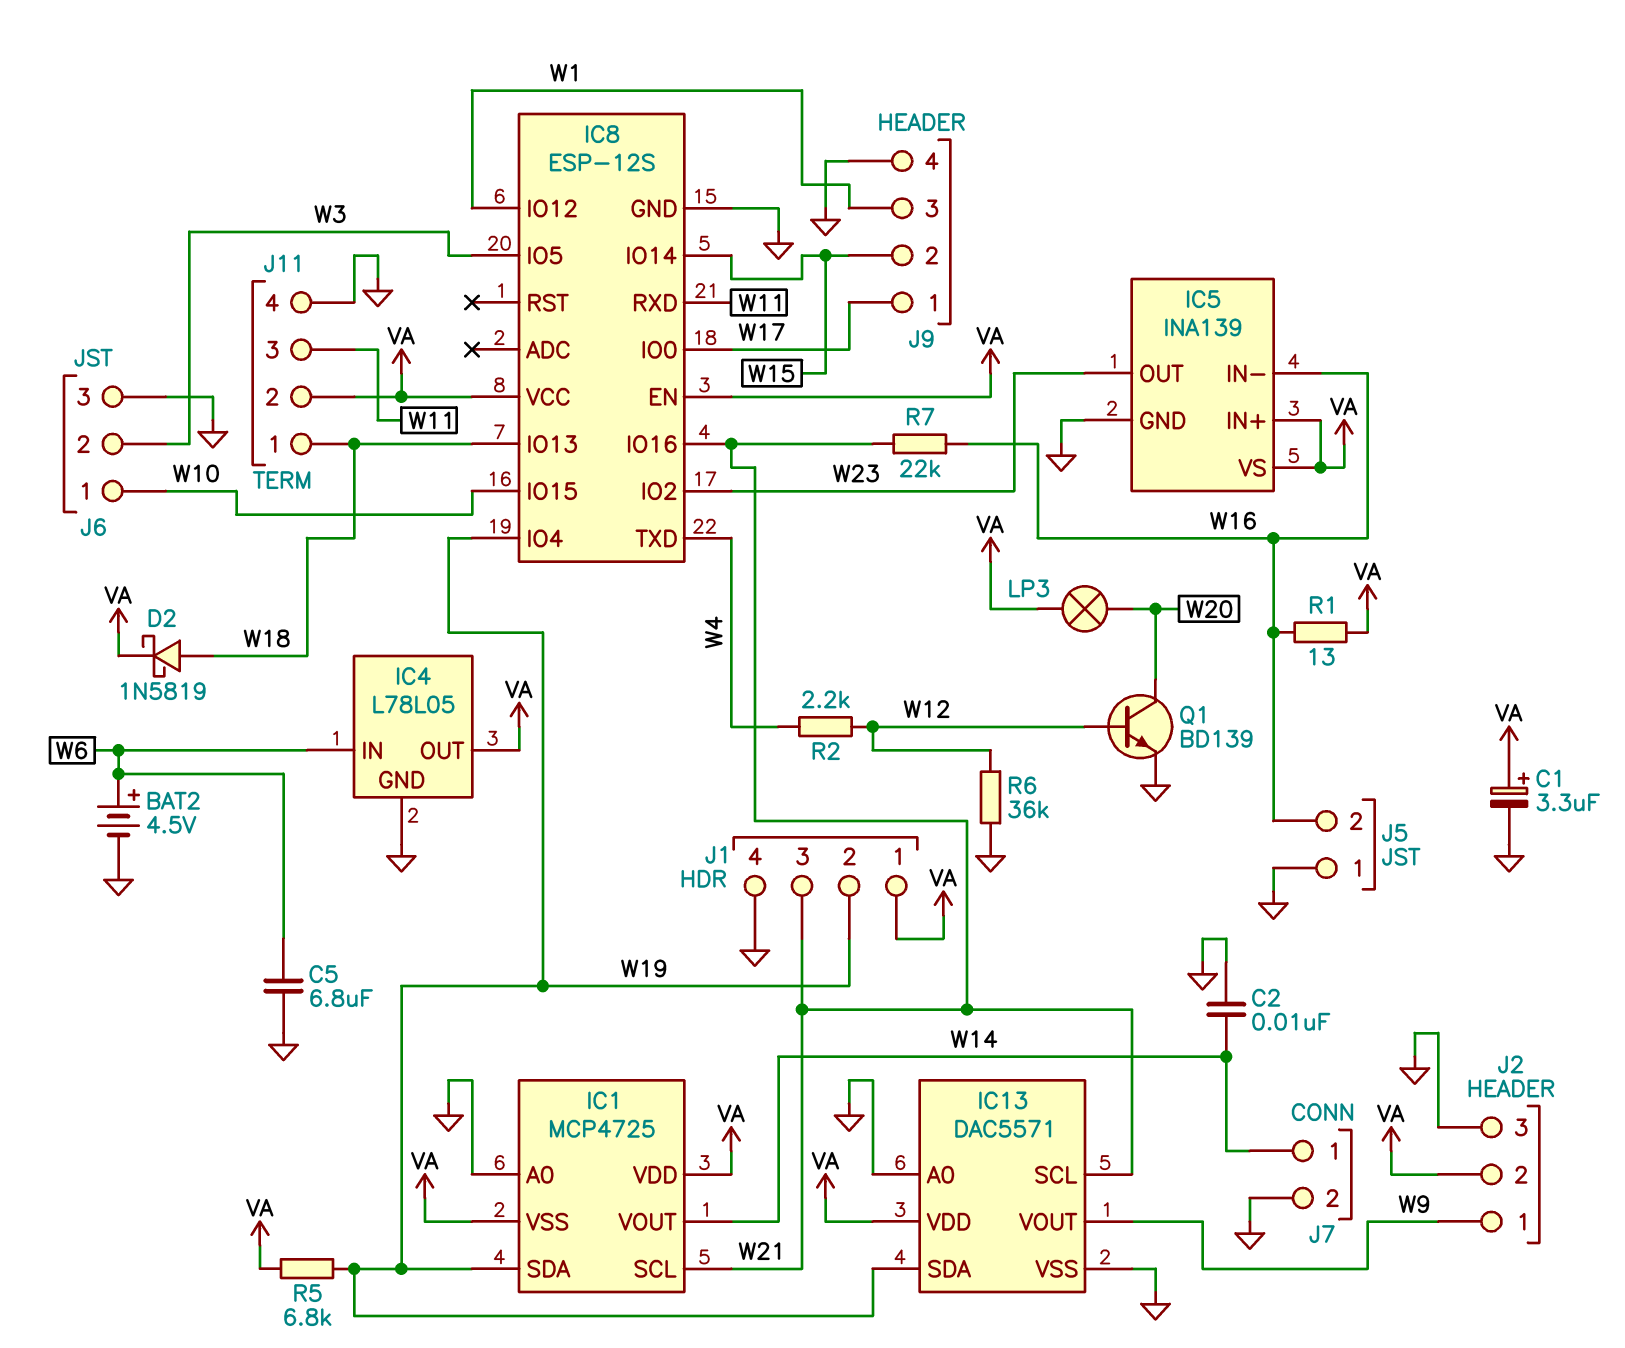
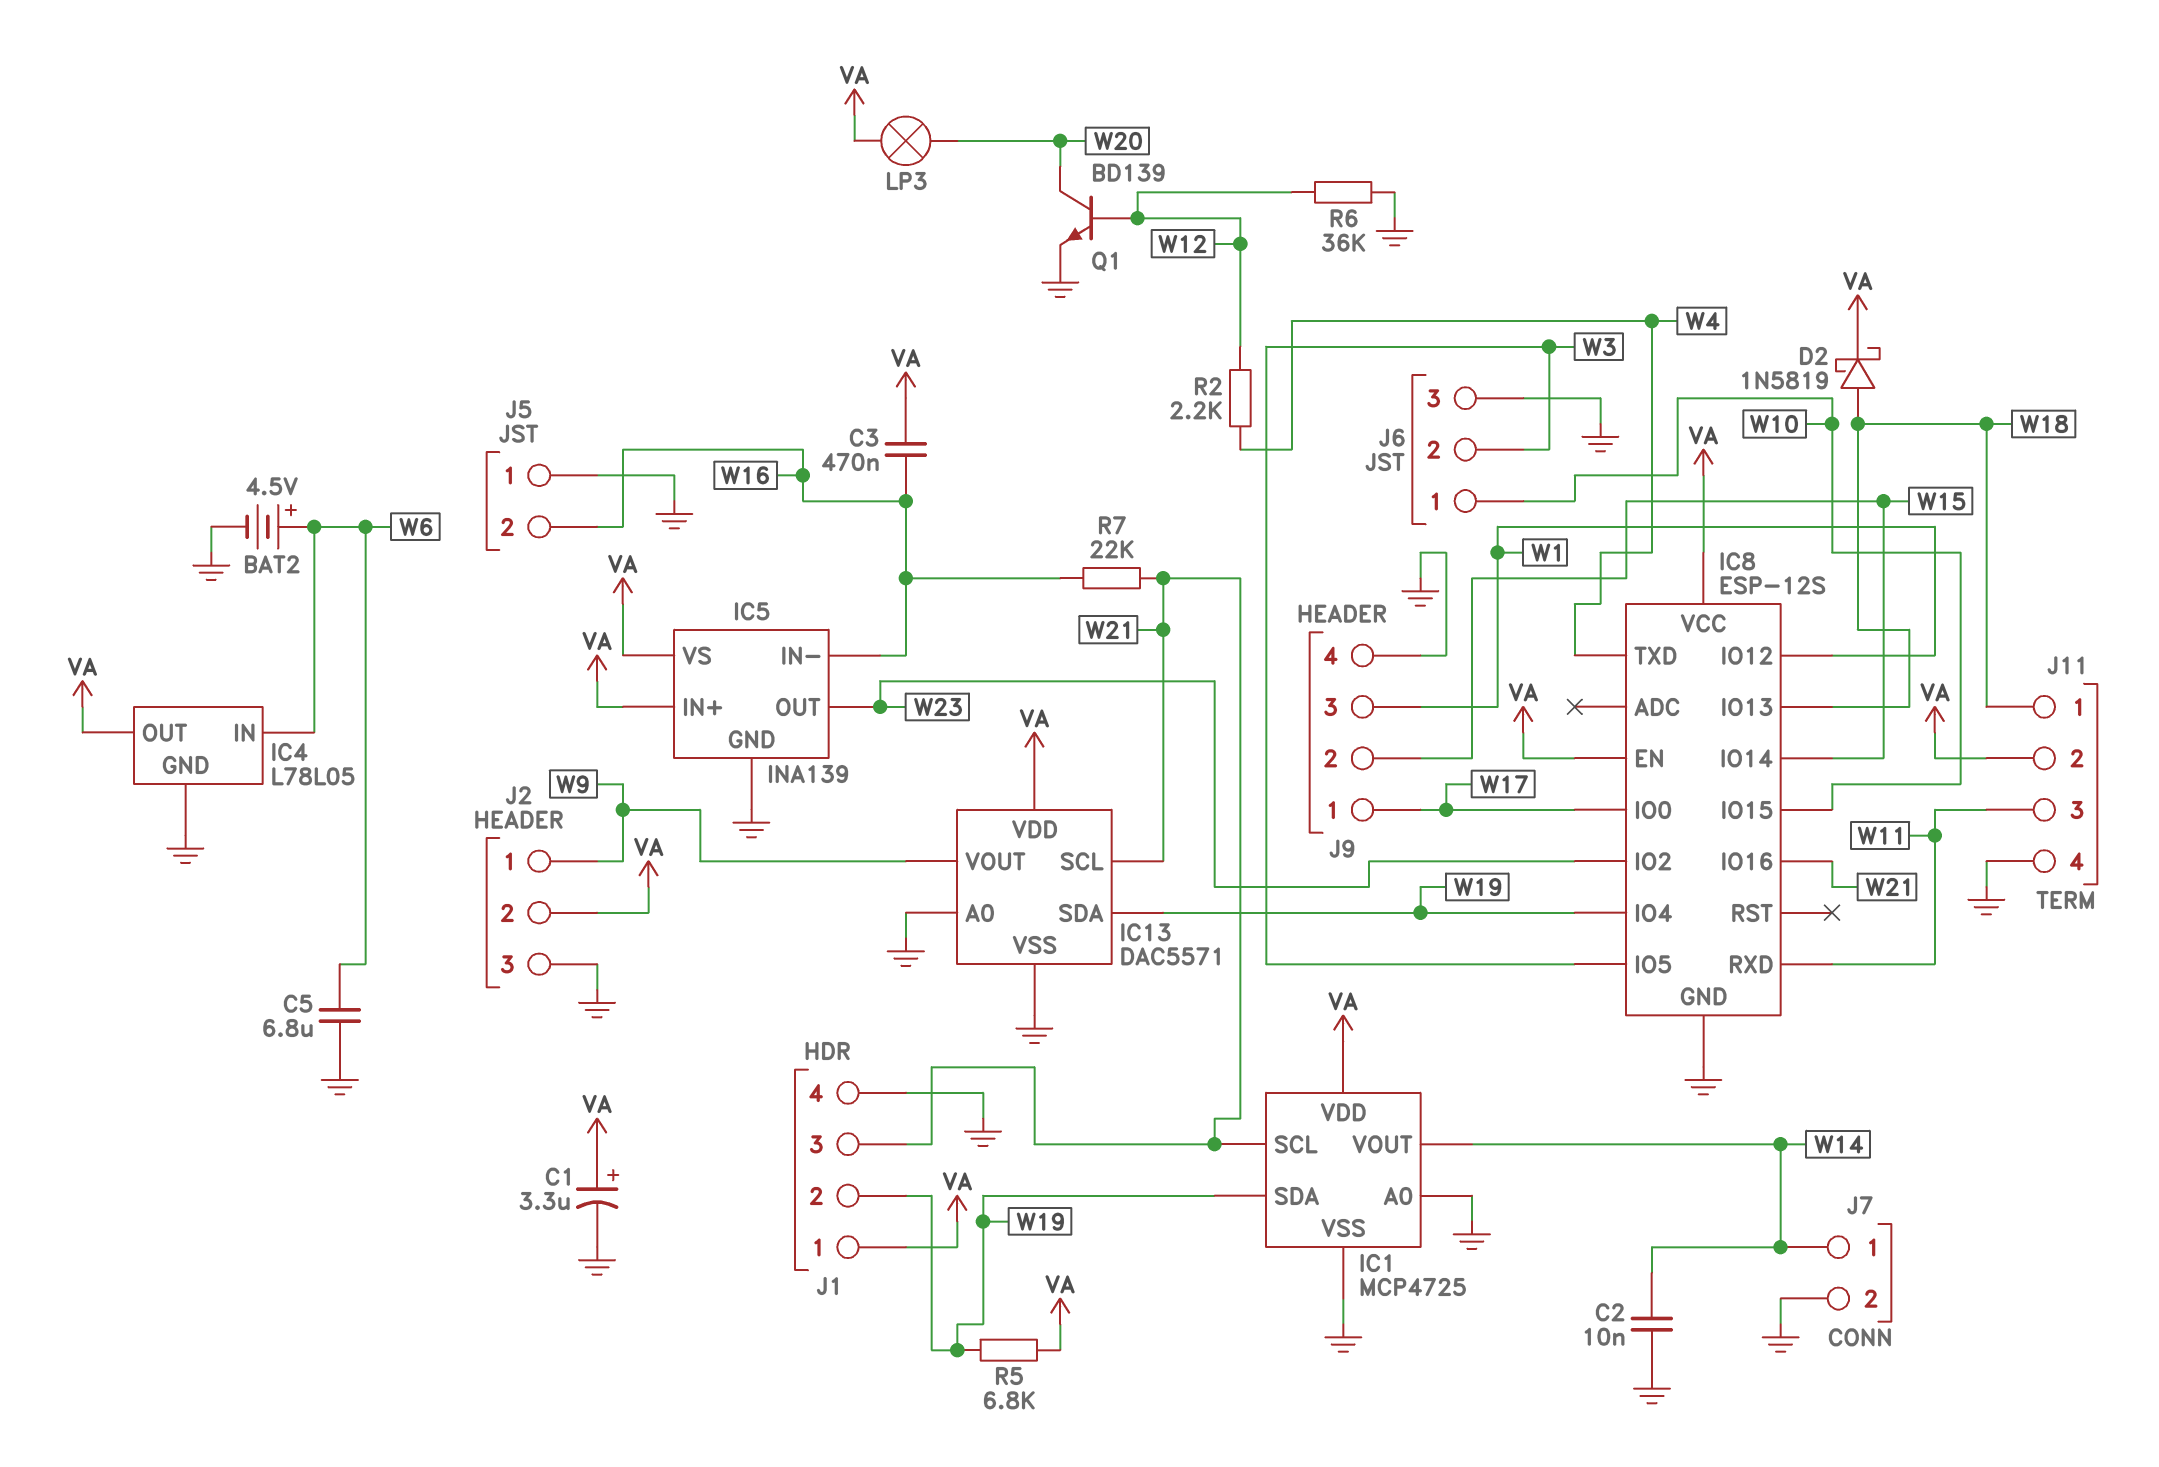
C3: none -> 470nF (VA, W16)
IC1 pin VSS: VA -> GND
R1: 13 (VA, W16) -> none

